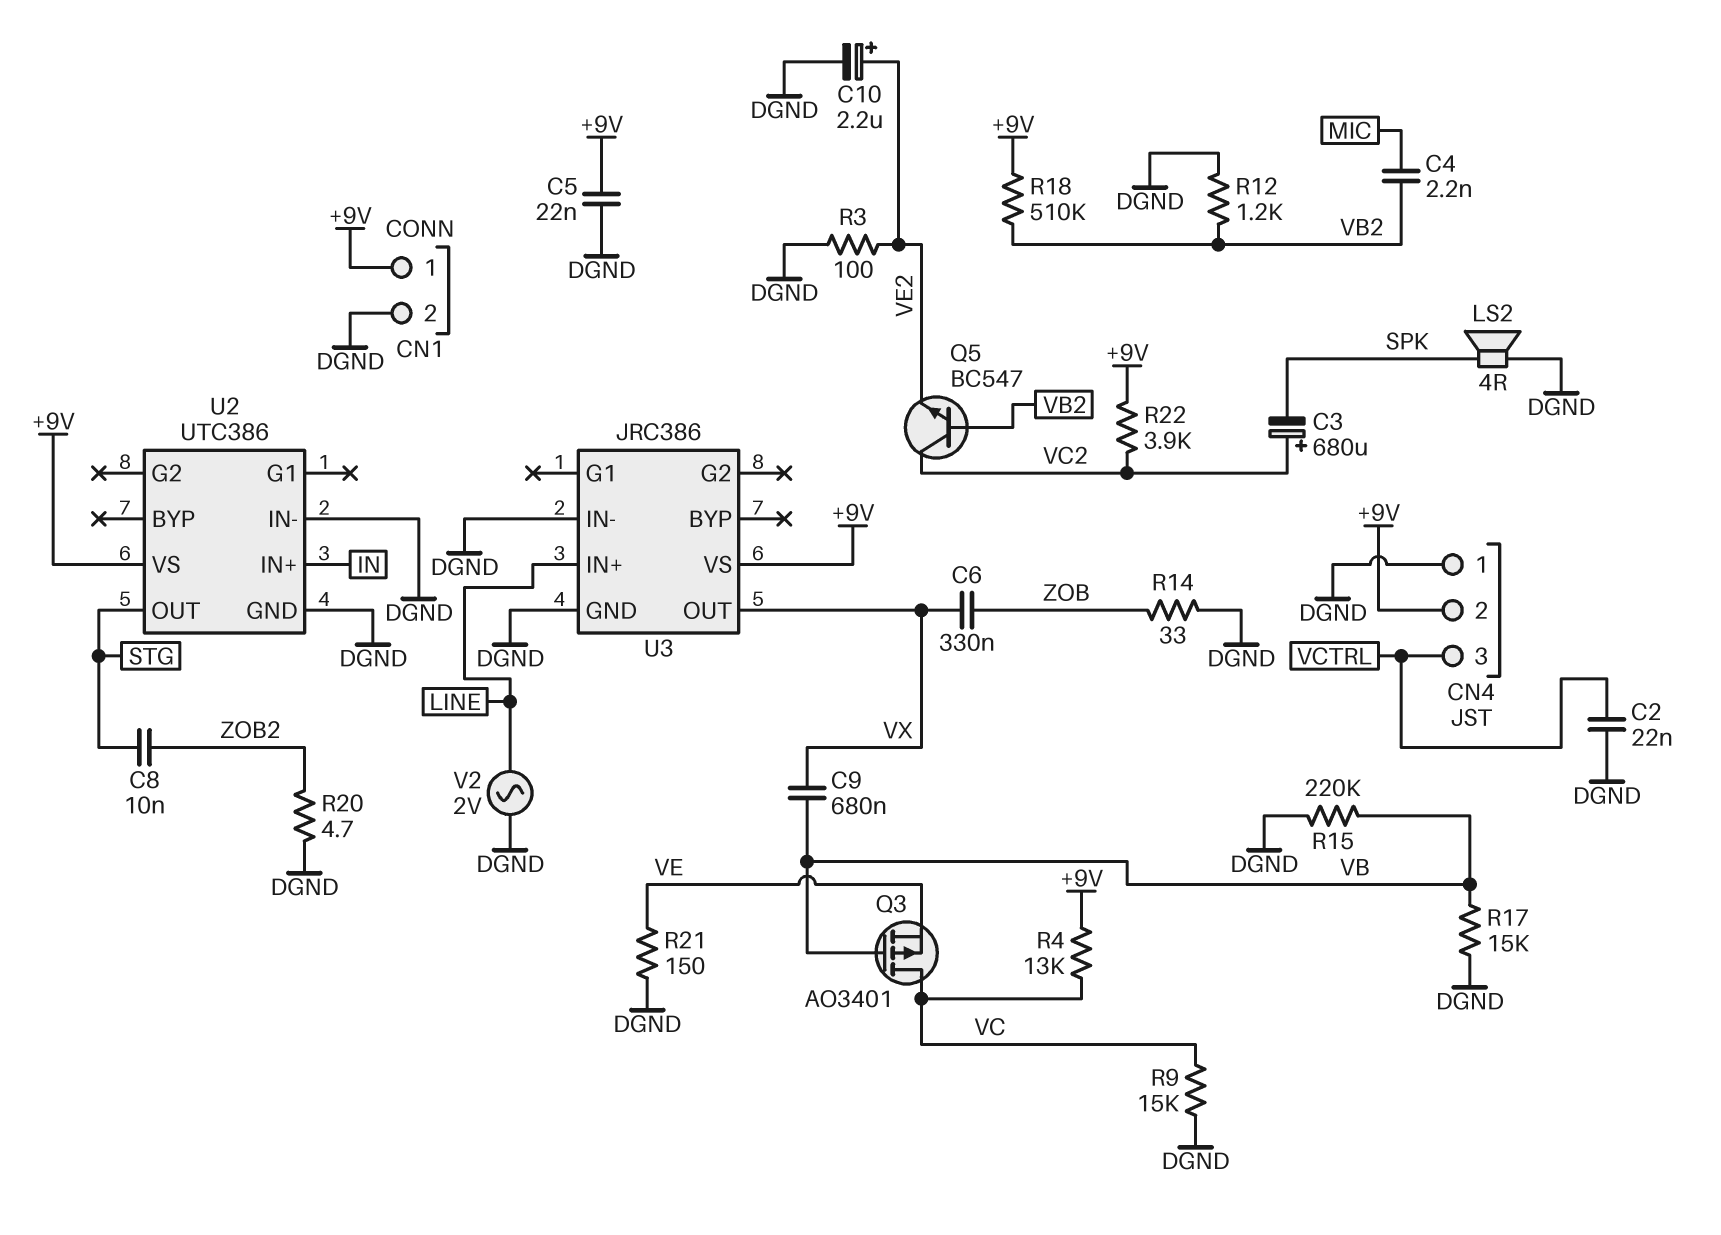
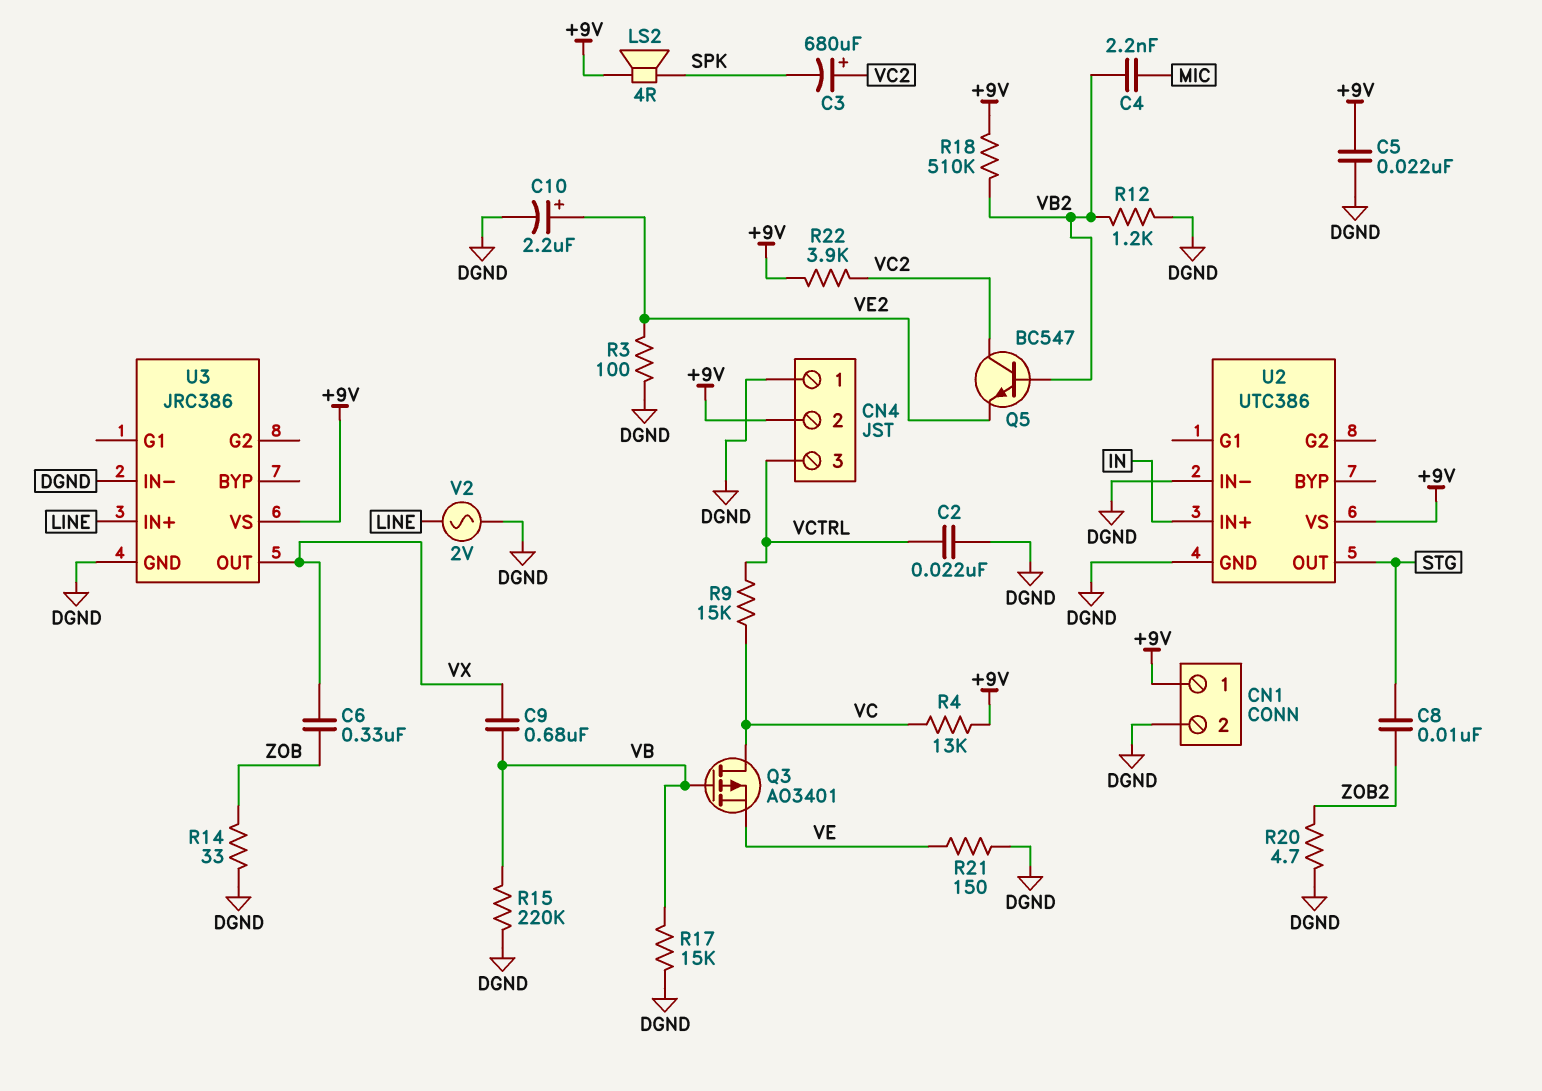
LS2: speaker 4R (DGND, SPK) -> speaker 4R (+9V, SPK)
R9: 15k (DGND, VC) -> 15k (VC, VCTRL)

